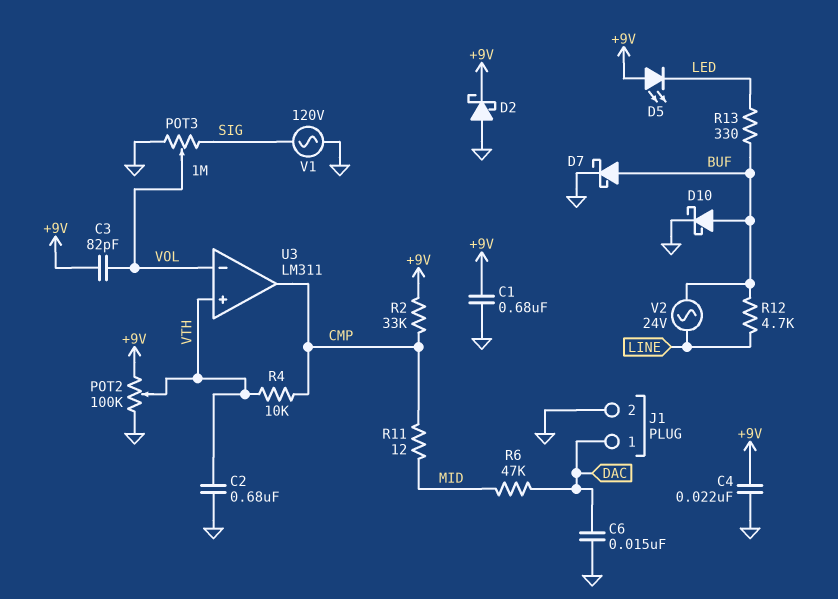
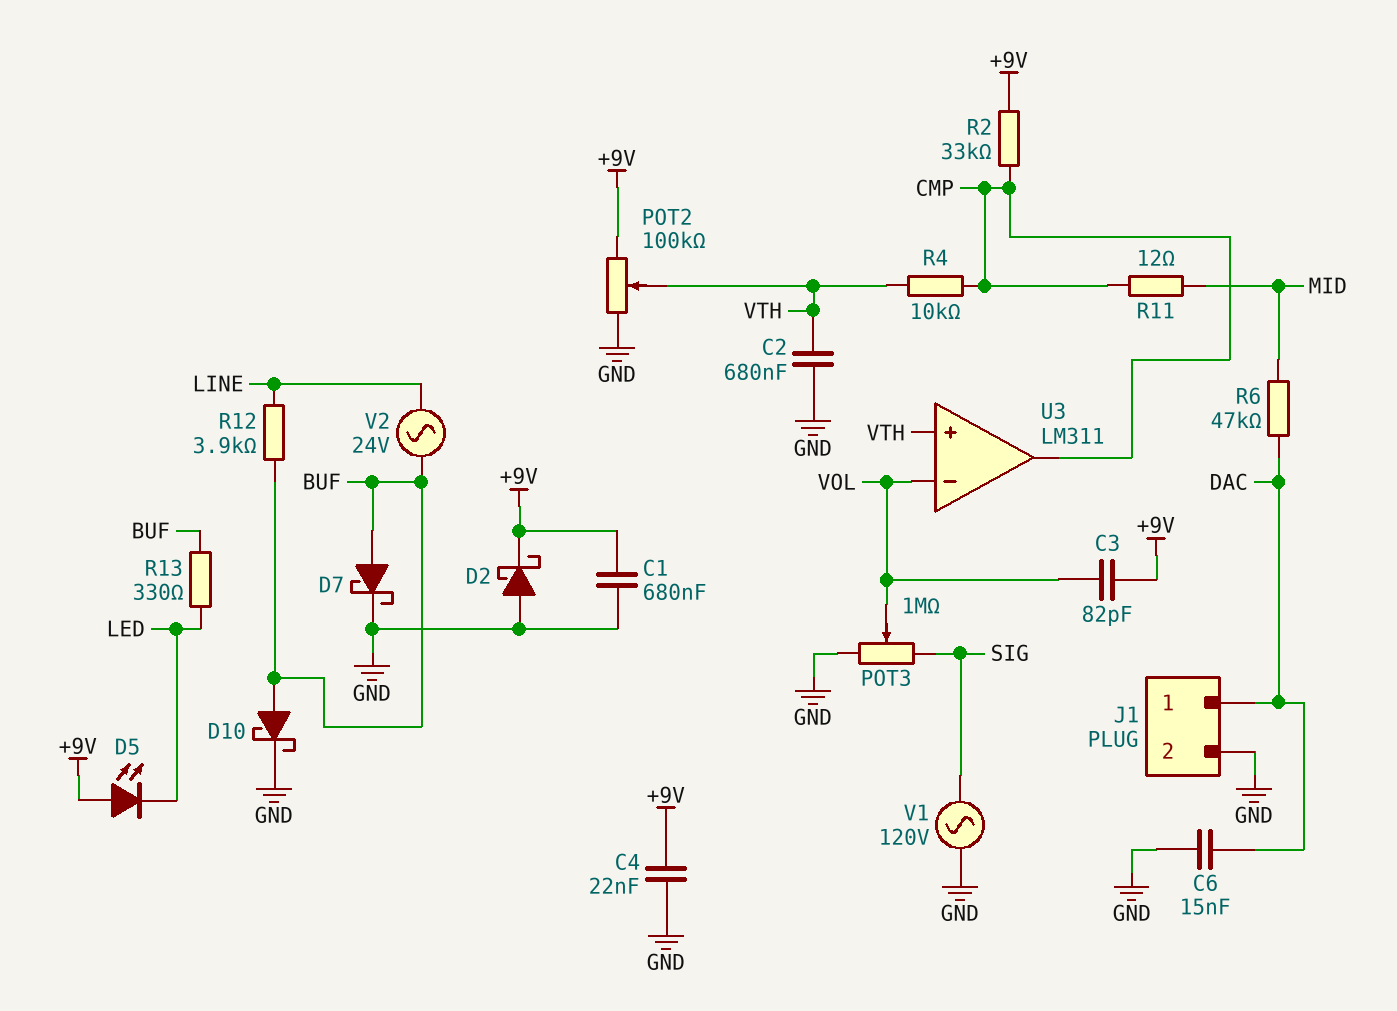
R12: 4.7k (BUF, LINE) -> 3.9k (BUF, LINE)

